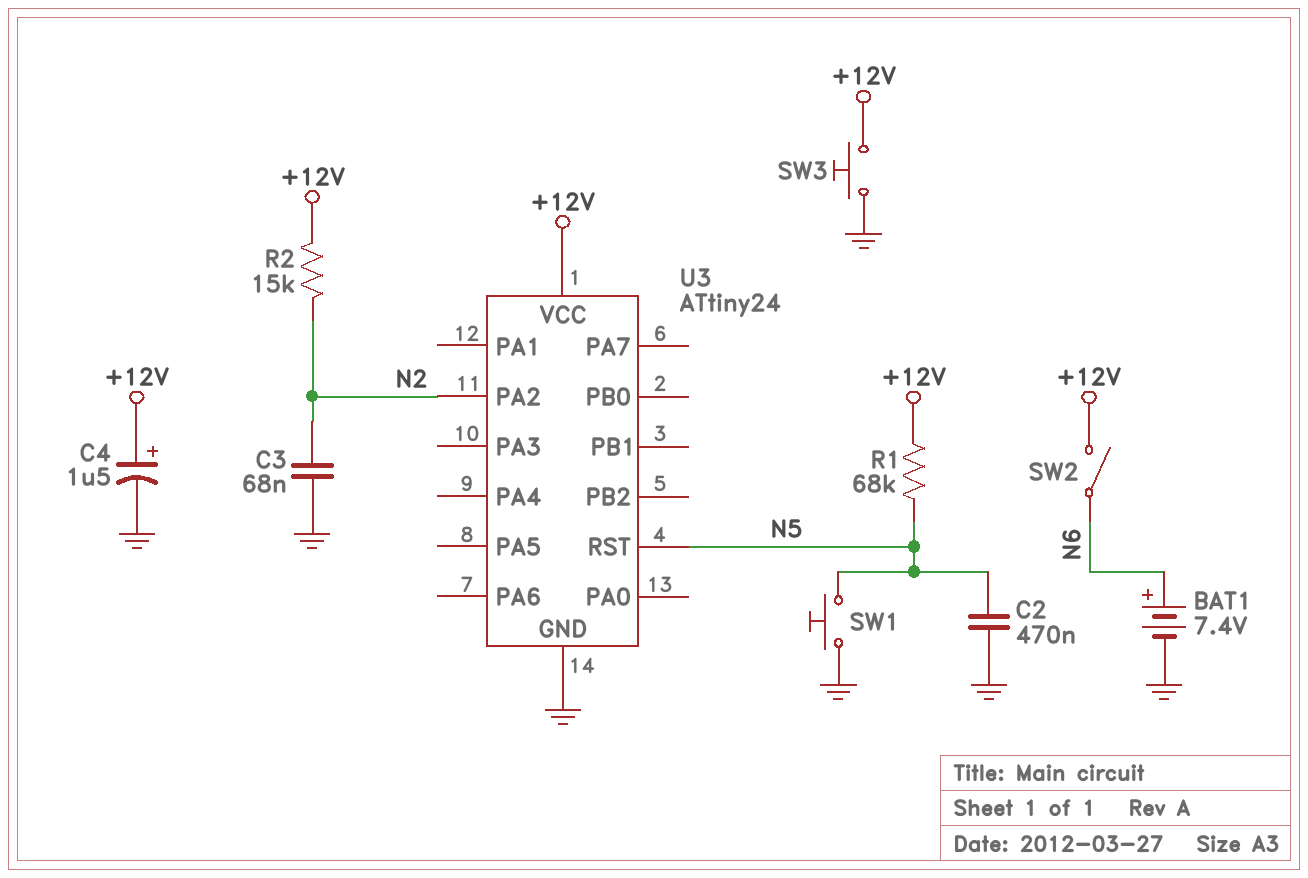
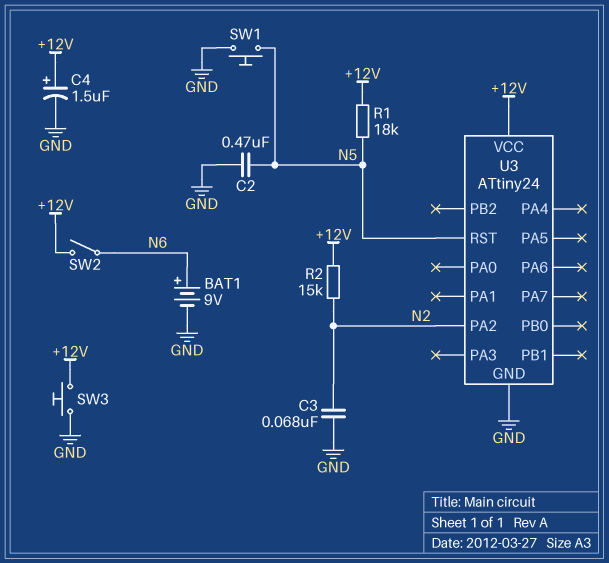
BAT1: 7.4V (plus N6, minus GND) -> 9V (plus N6, minus GND)
R1: 68k (+12V, N5) -> 18k (+12V, N5)

